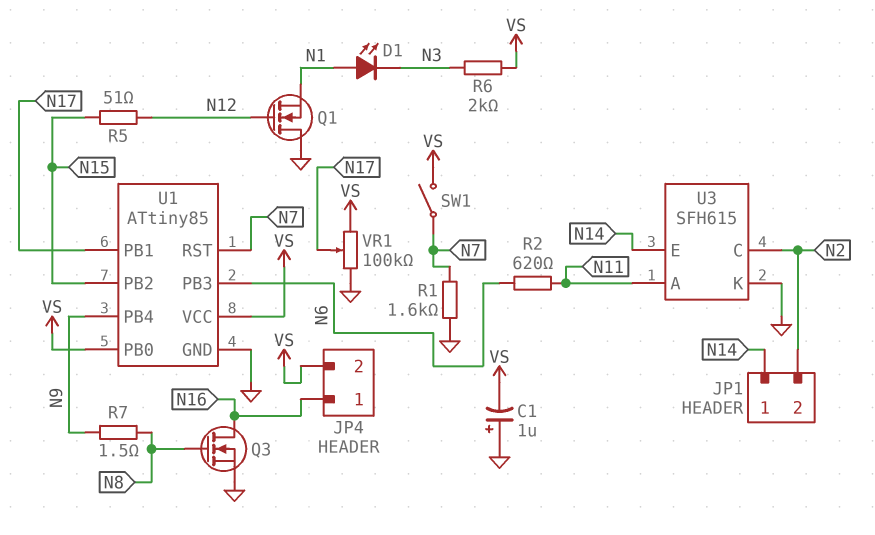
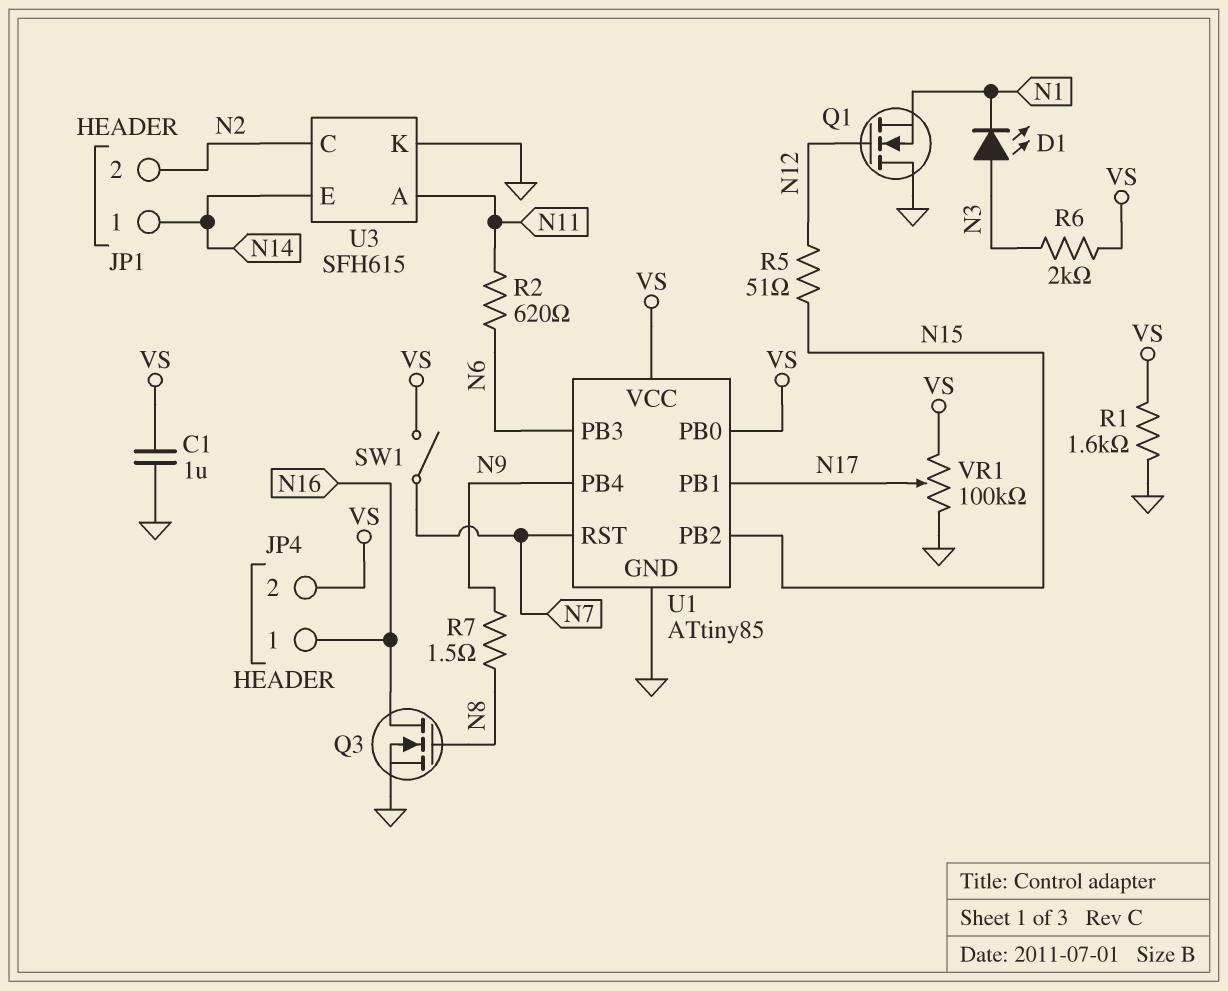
C1: 1uF (plus GND, minus VS) -> 1uF (GND, VS)
D1: LED (A N1, K N3) -> LED (A N3, K N1)
R1: 1.6k (GND, N7) -> 1.6k (GND, VS)

